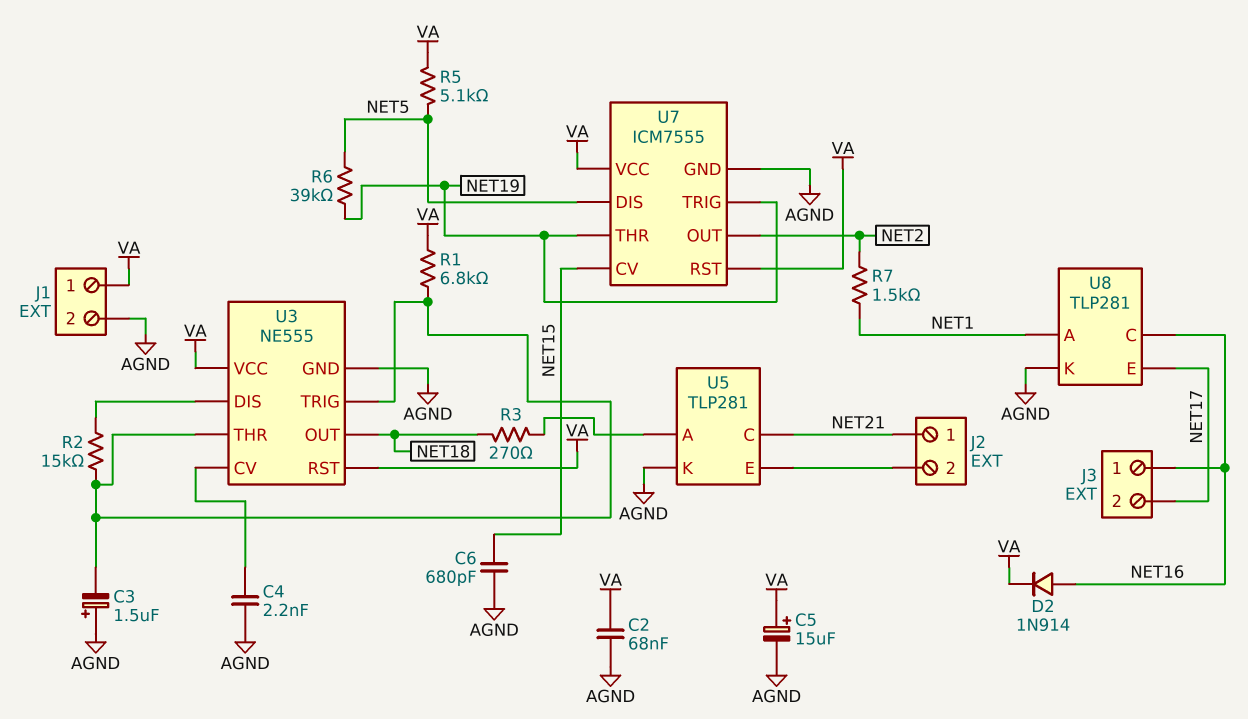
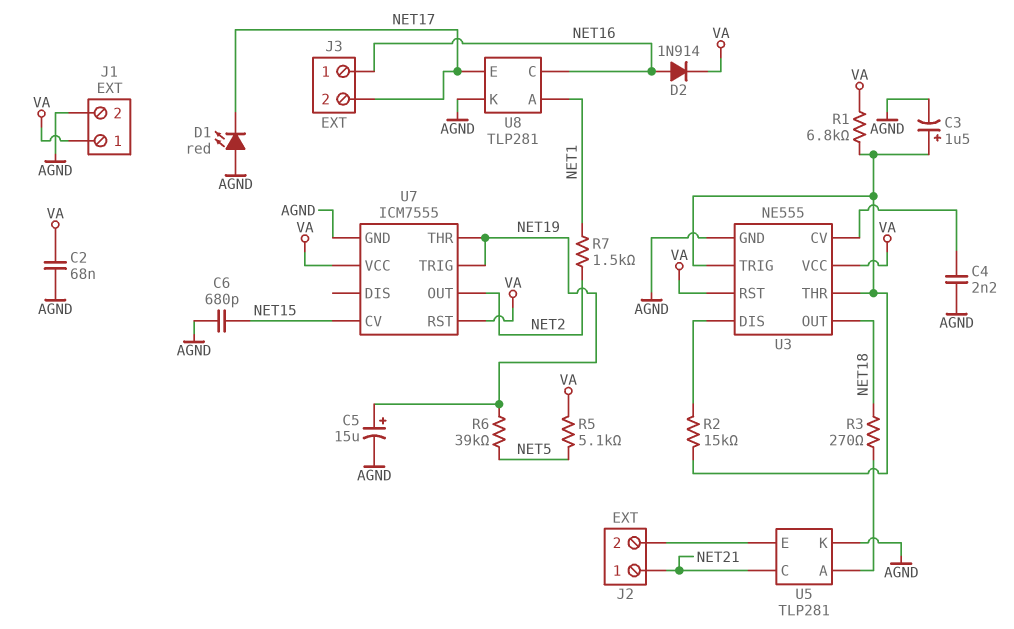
C3: 1.5uF (plus AGND, minus U3/THR) -> 1.5uF (plus U3/THR, minus AGND)
C5: 15uF (plus VA, minus AGND) -> 15uF (plus NET19, minus AGND)
D1: none -> LED red (A AGND, K NET17)
U7 pin DIS: NET5 -> none

